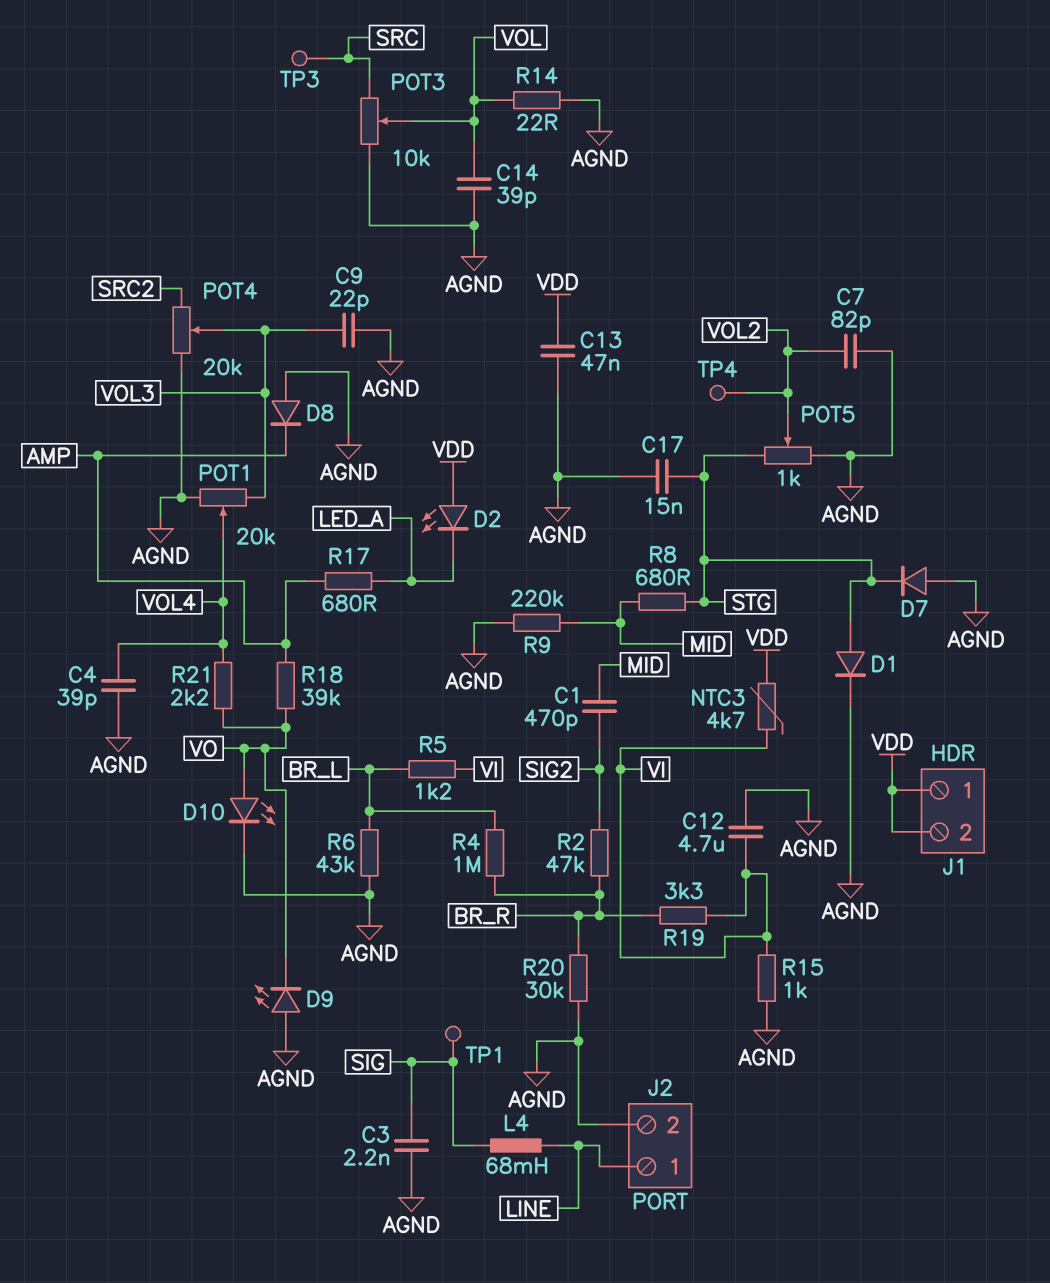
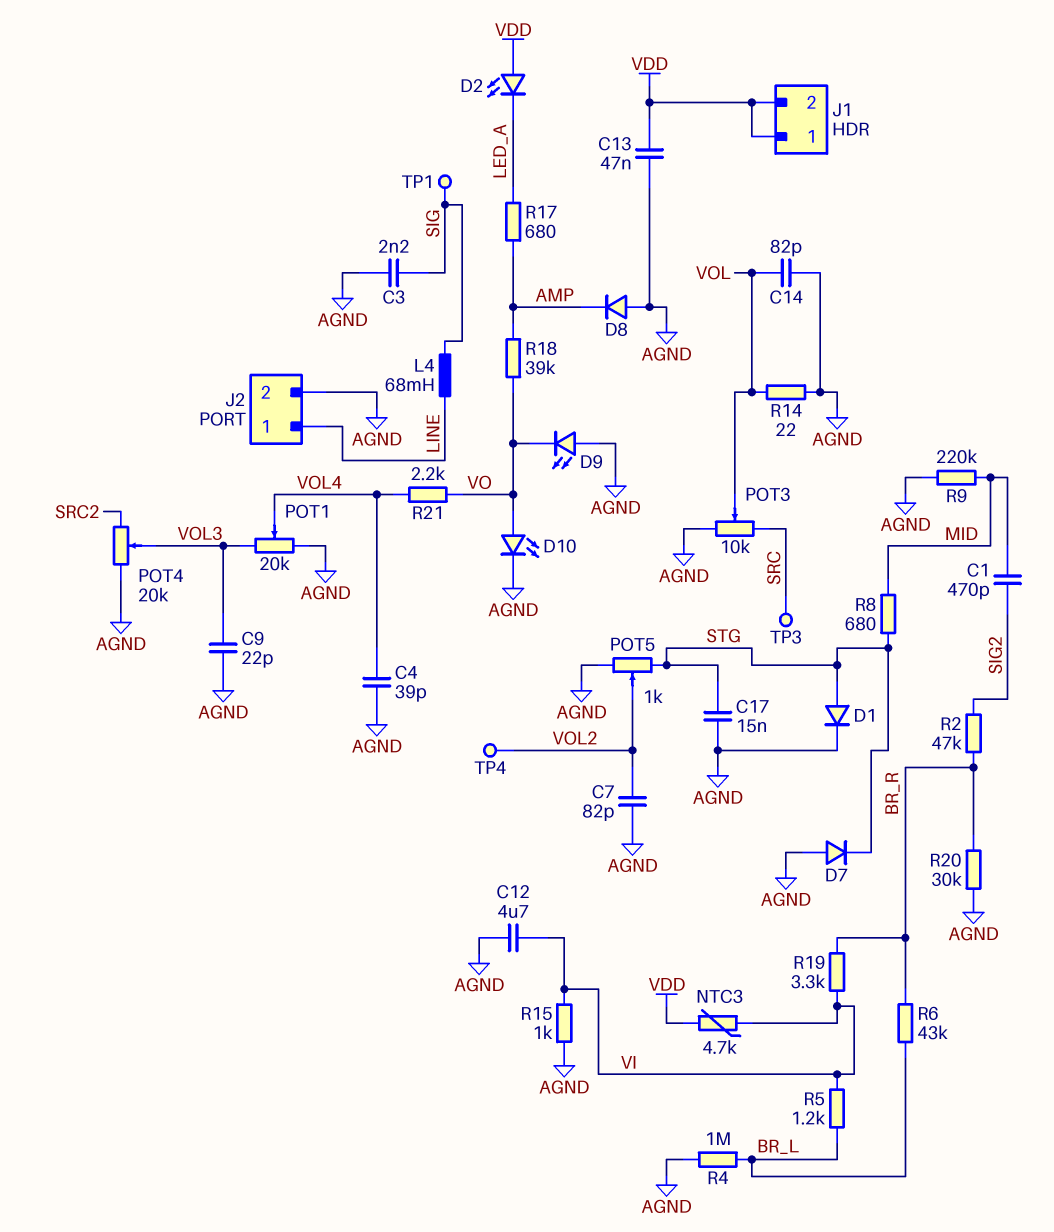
C14: 39pF (AGND, VOL) -> 82pF (AGND, VOL)
R4: 1M (BR_L, BR_R) -> 1M (AGND, BR_L)
R6: 43k (AGND, BR_L) -> 43k (BR_L, BR_R)

